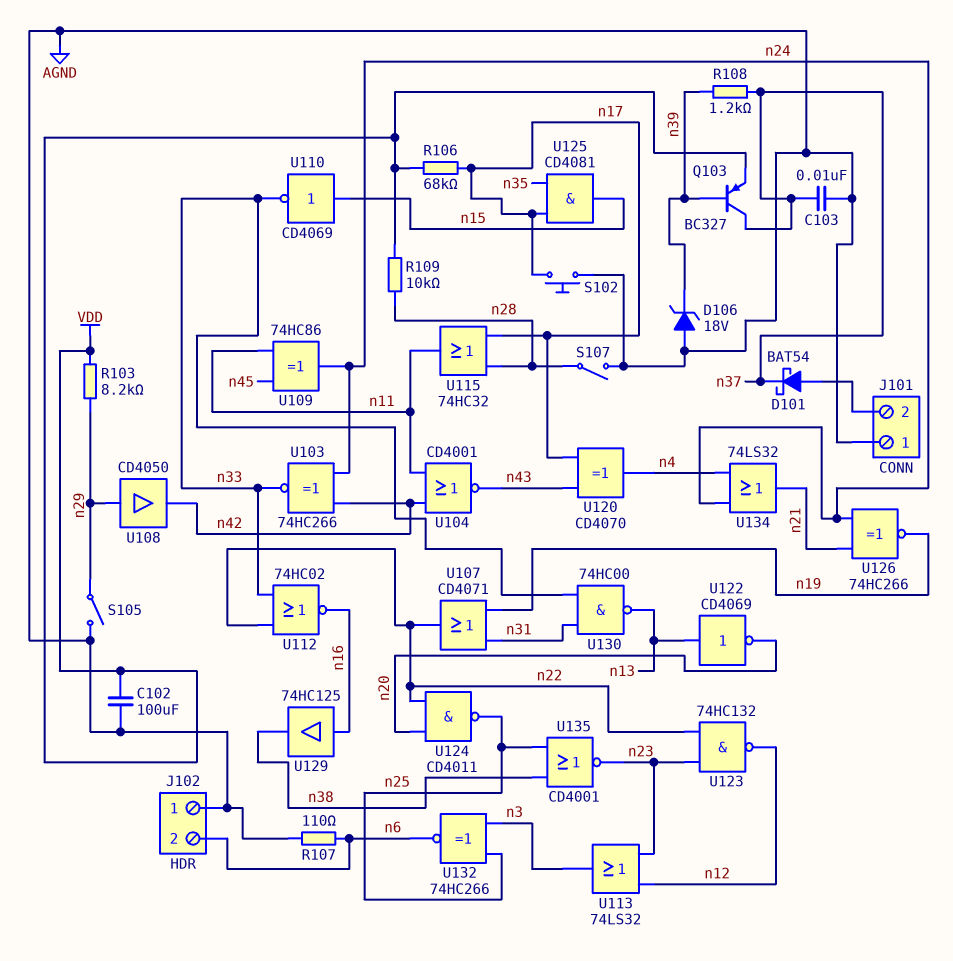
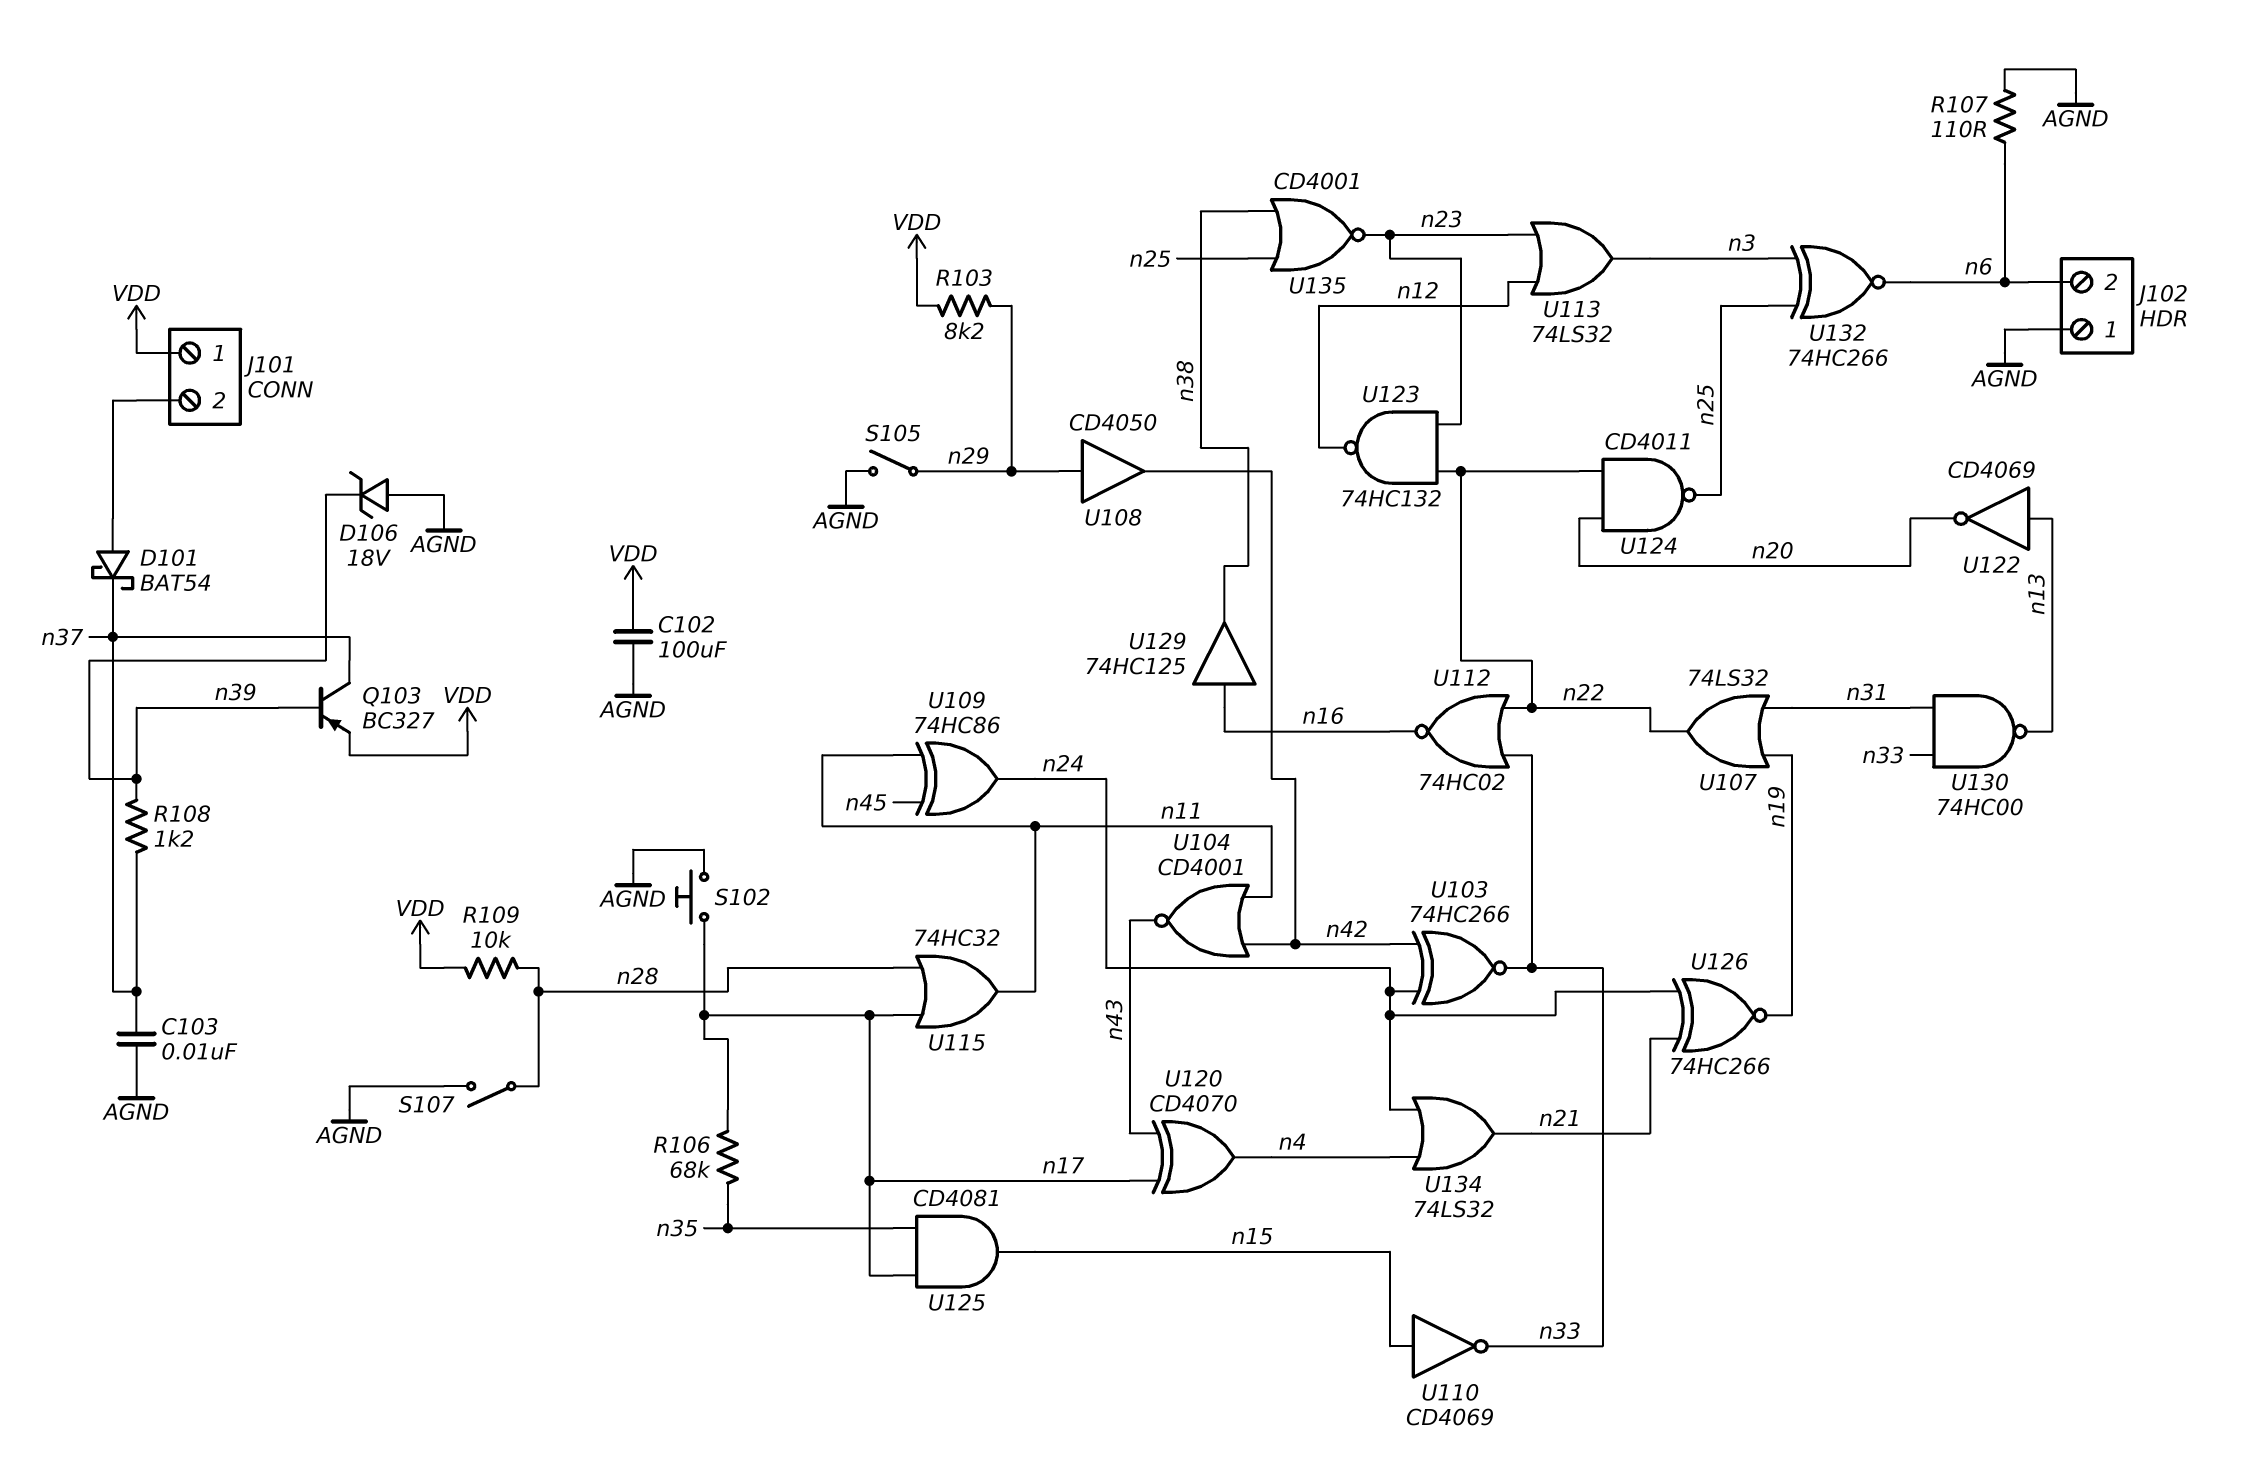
J101 pin 1: AGND -> VDD
R106: 68k (VDD, n17) -> 68k (n17, n35)
U107: OR CD4071 (in n19, in n31, out n22) -> OR 74LS32 (in n19, in n31, out n22)

